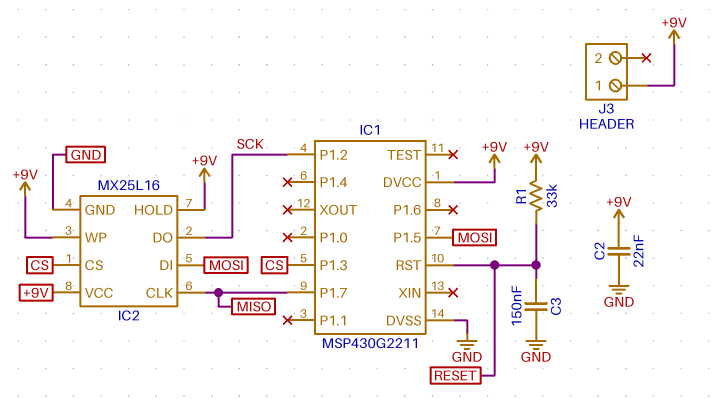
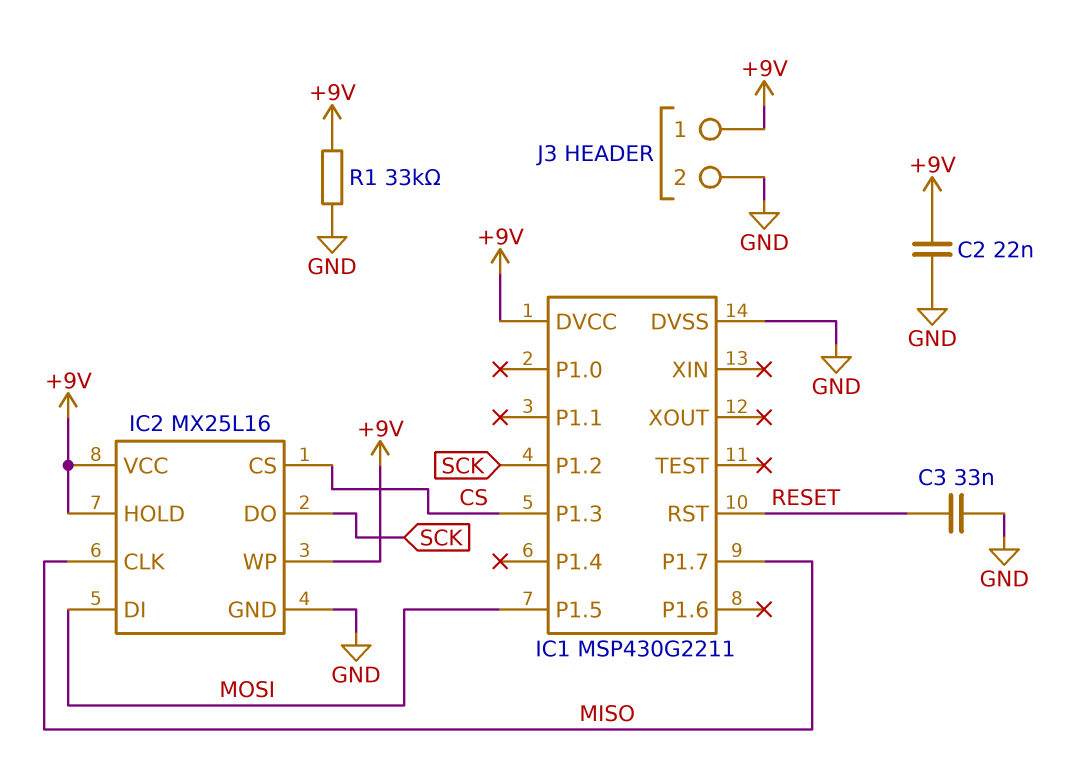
C3: 150nF (GND, RESET) -> 33nF (GND, RESET)
J3 pin 2: none -> GND
R1: 33k (+9V, RESET) -> 33k (+9V, GND)

